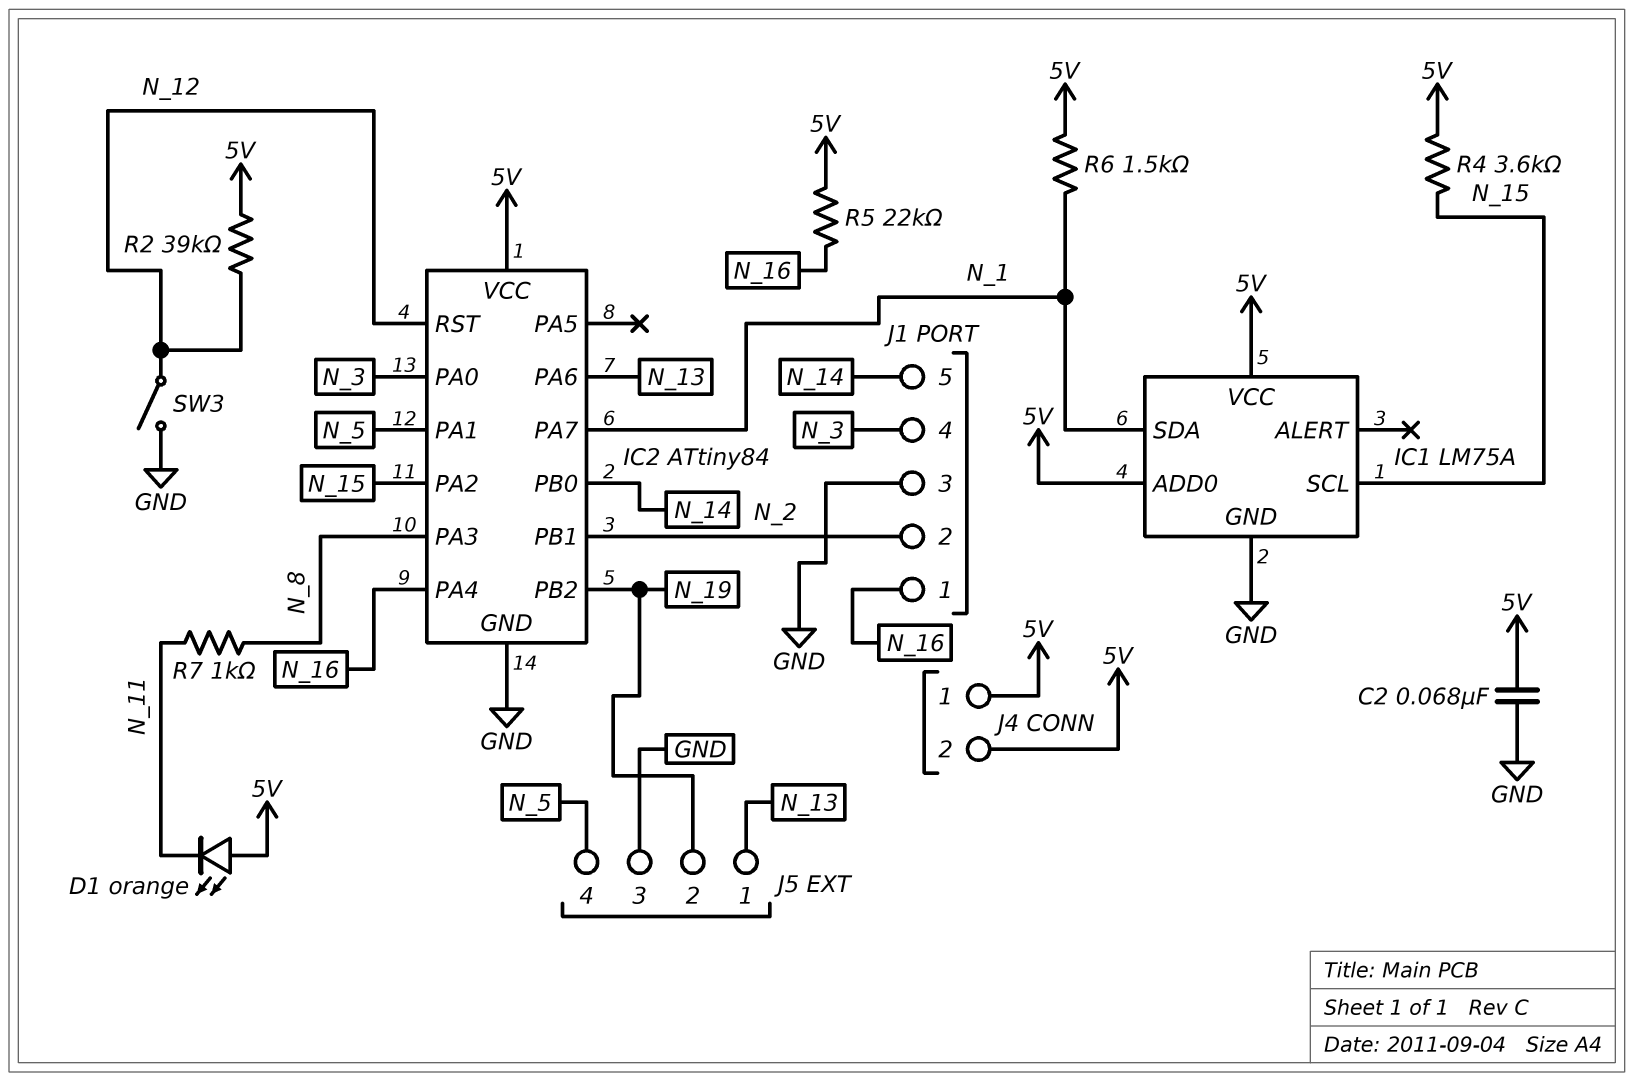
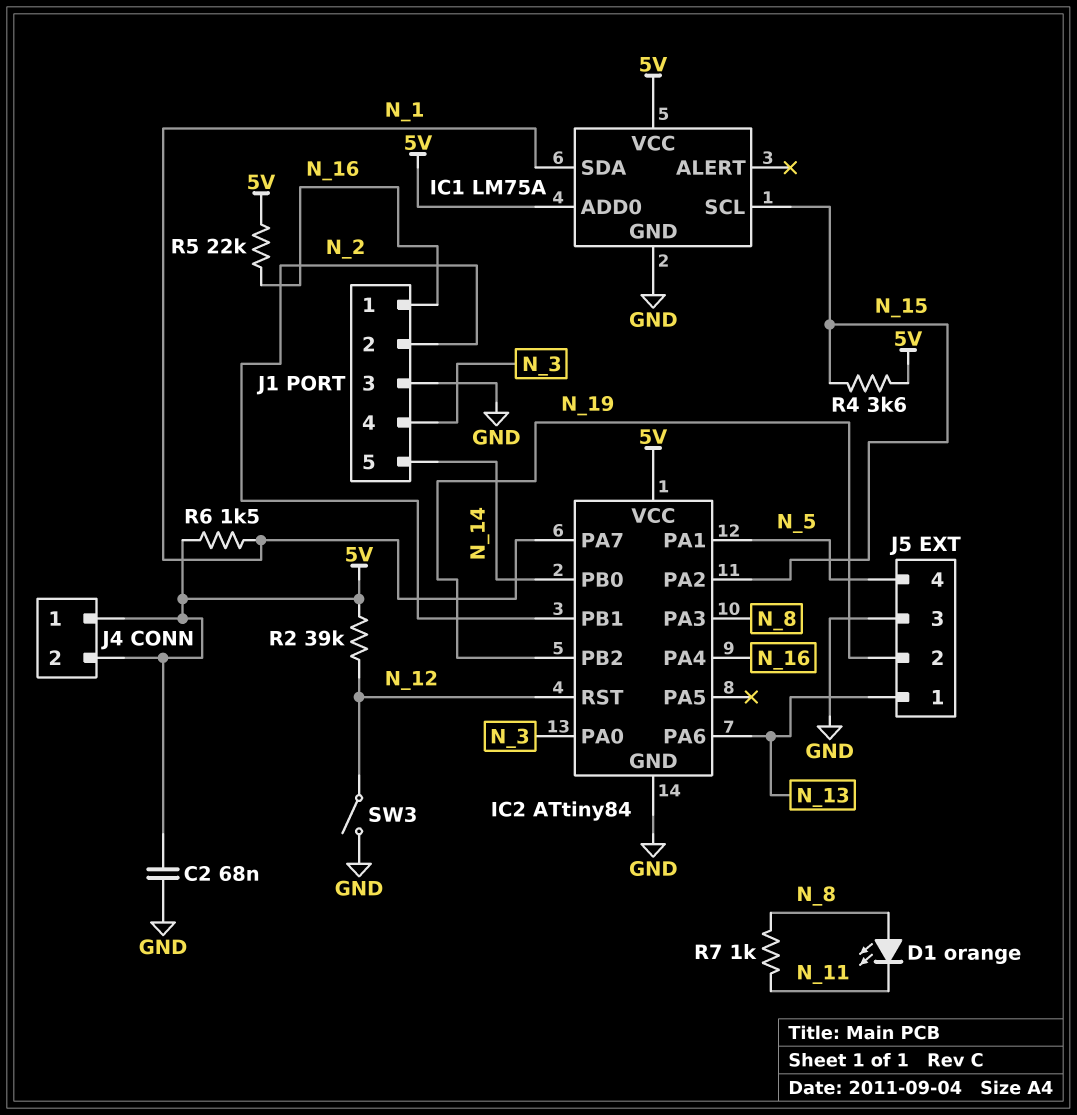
D1: LED orange (A 5V, K N_11) -> LED orange (A N_8, K N_11)

